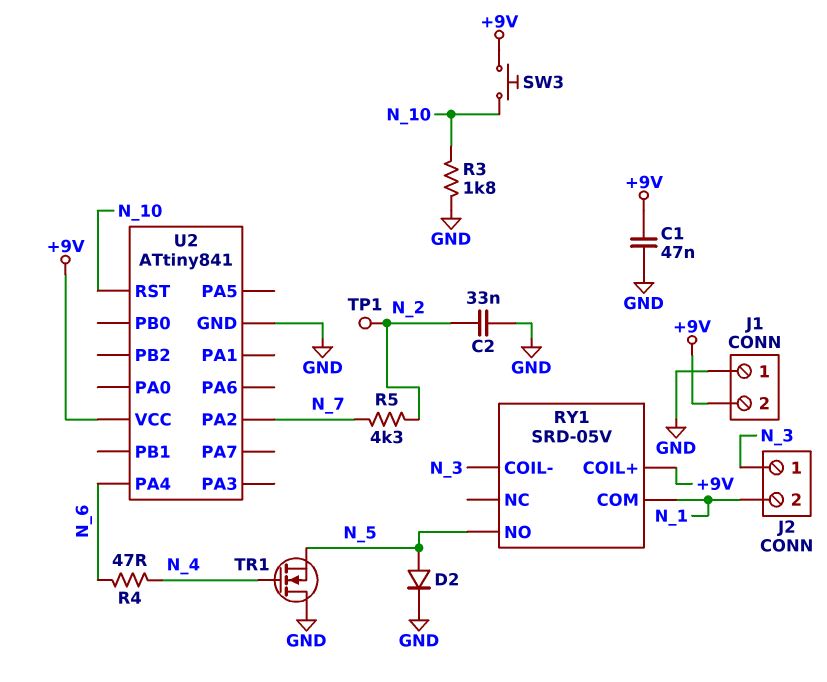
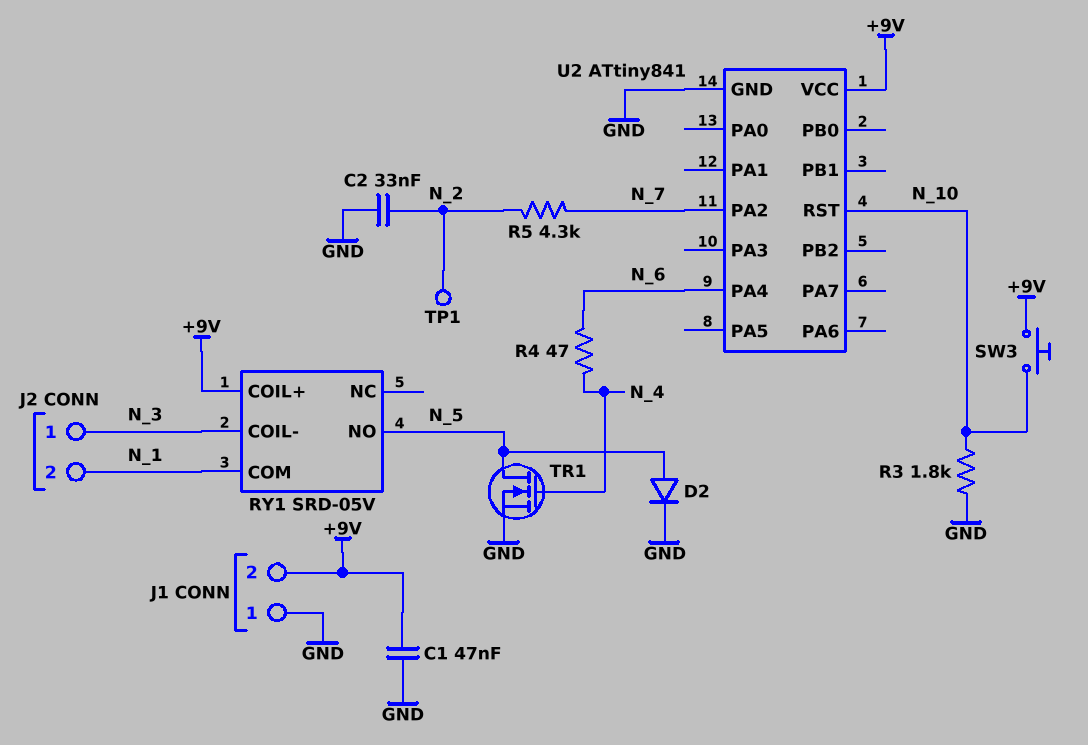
TR1: NMOS (G N_4, D GND, S N_5) -> NMOS (G N_4, D N_5, S GND)

